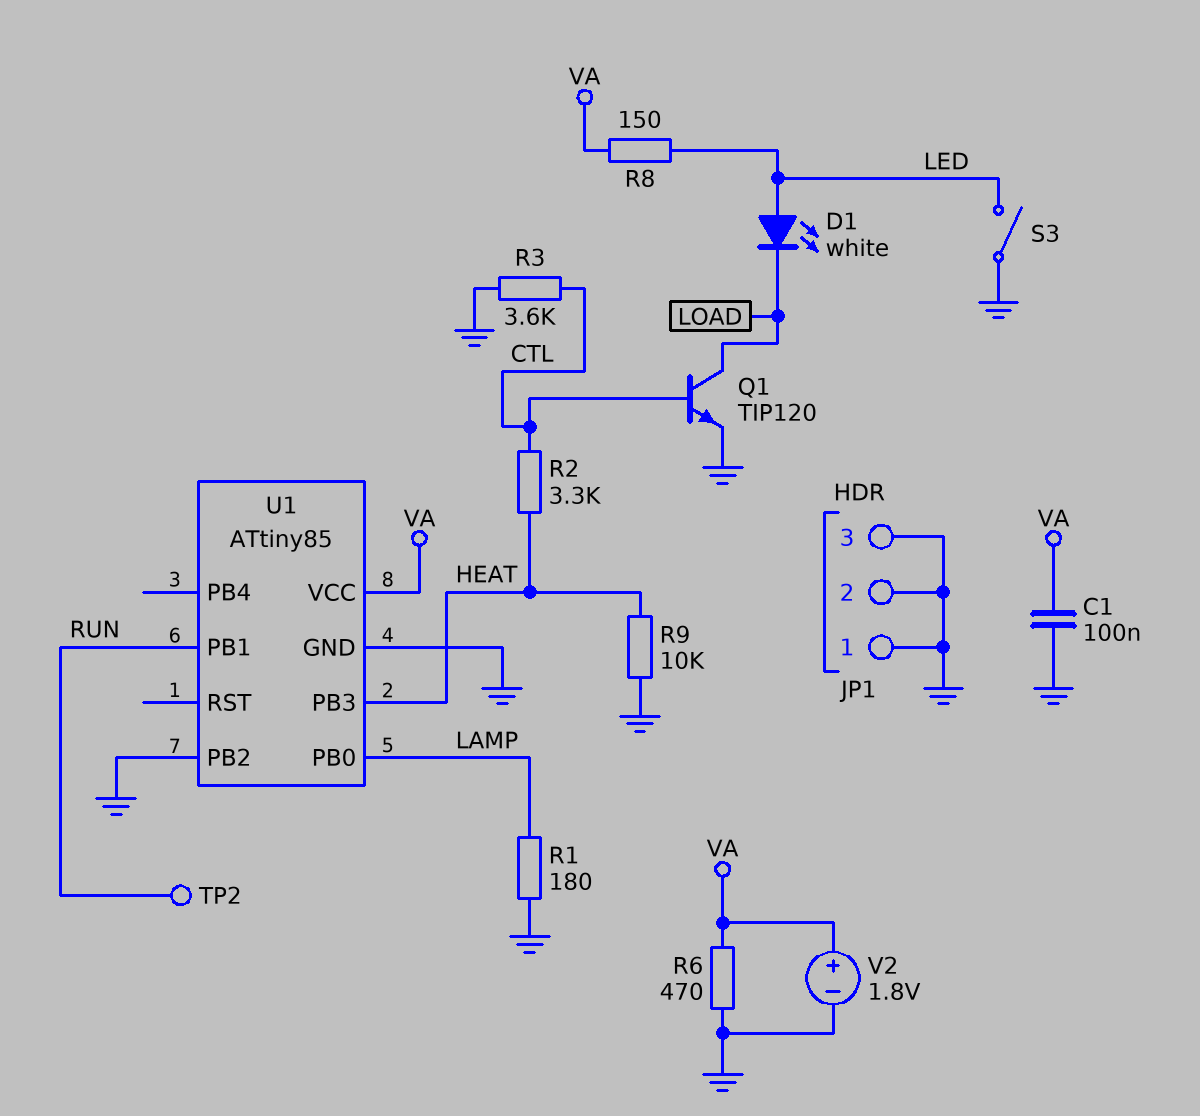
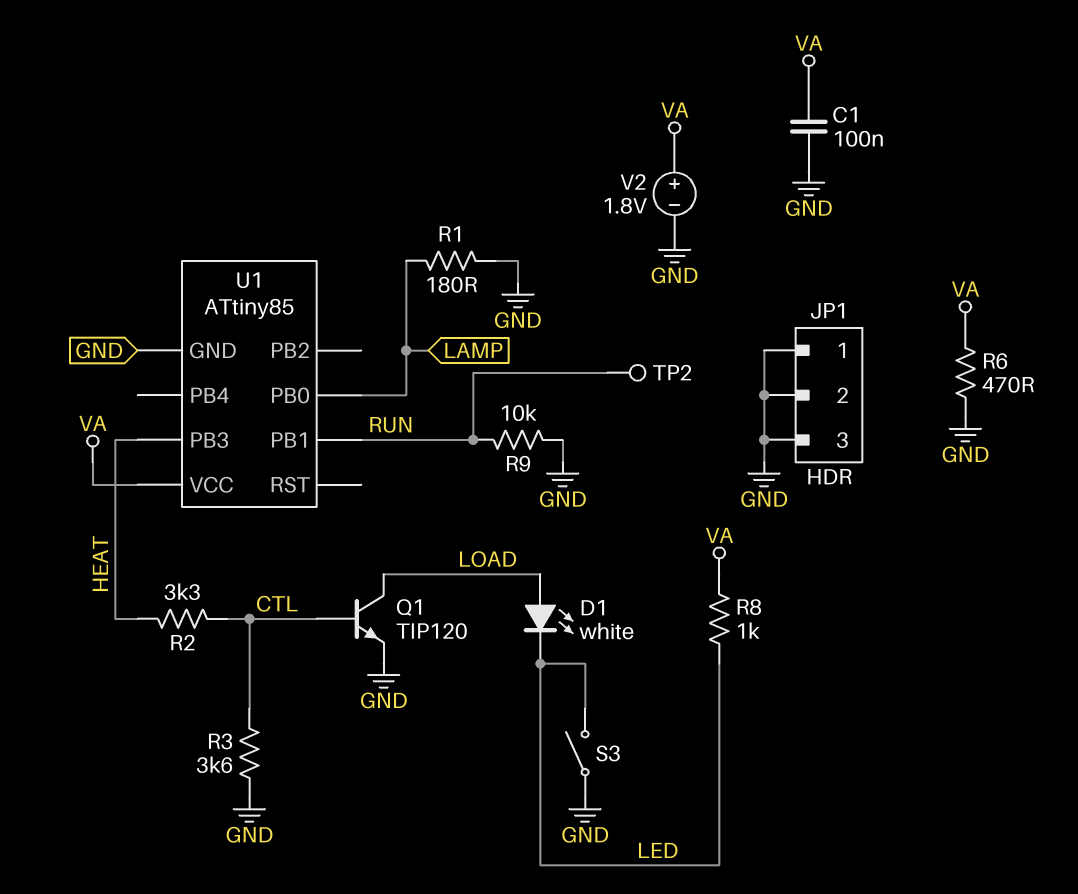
D1: LED white (A LED, K LOAD) -> LED white (A LOAD, K LED)
R8: 150 (LED, VA) -> 1k (LED, VA)
R9: 10k (GND, HEAT) -> 10k (GND, RUN)
U1 pin PB2: GND -> none

